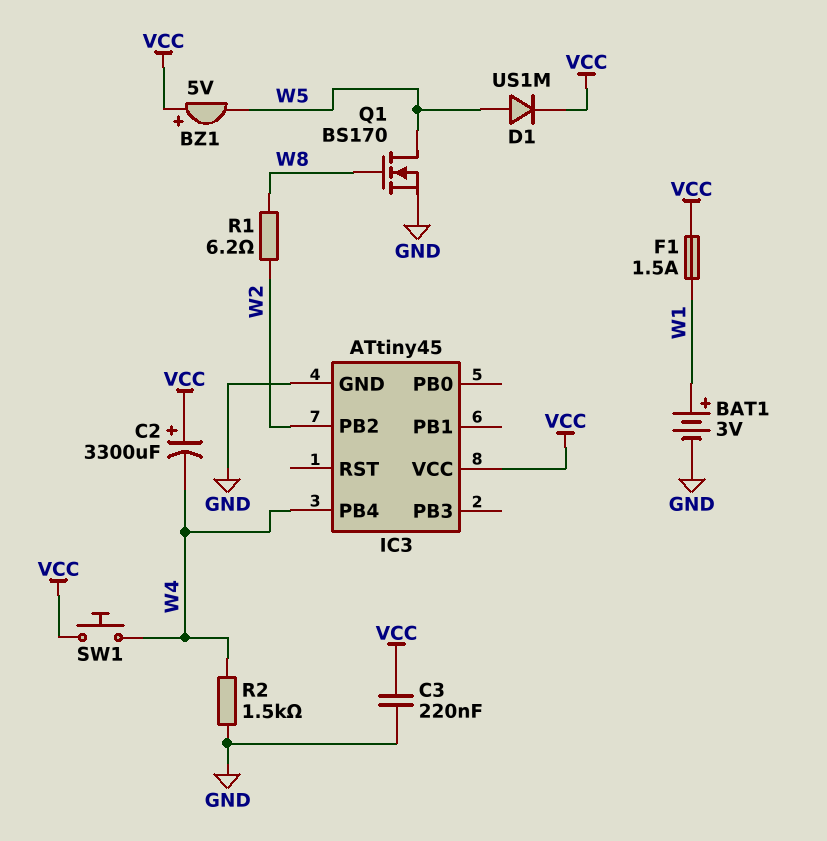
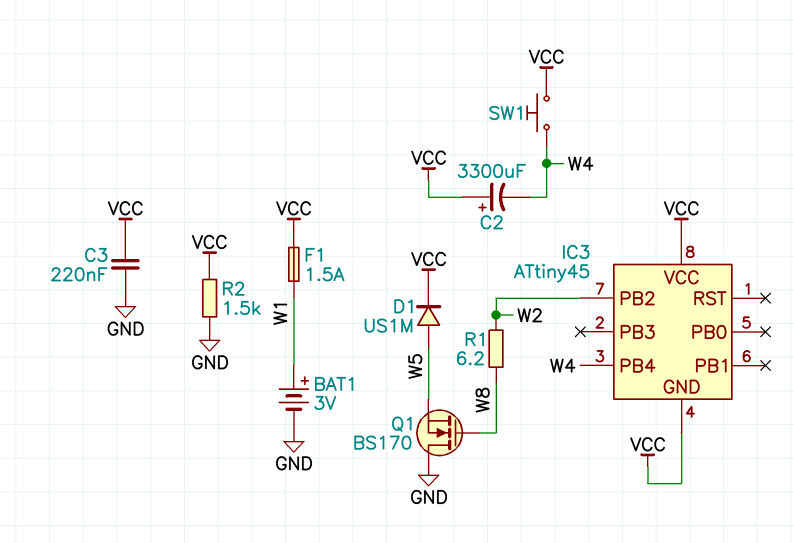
BZ1: buzzer 5V (plus VCC, minus W5) -> none
IC3 pin GND: GND -> VCC
Q1: NMOS BS170 (G W8, D W5, S GND) -> NMOS BS170 (G W8, D GND, S W5)
R2: 1.5k (GND, W4) -> 1.5k (GND, VCC)

